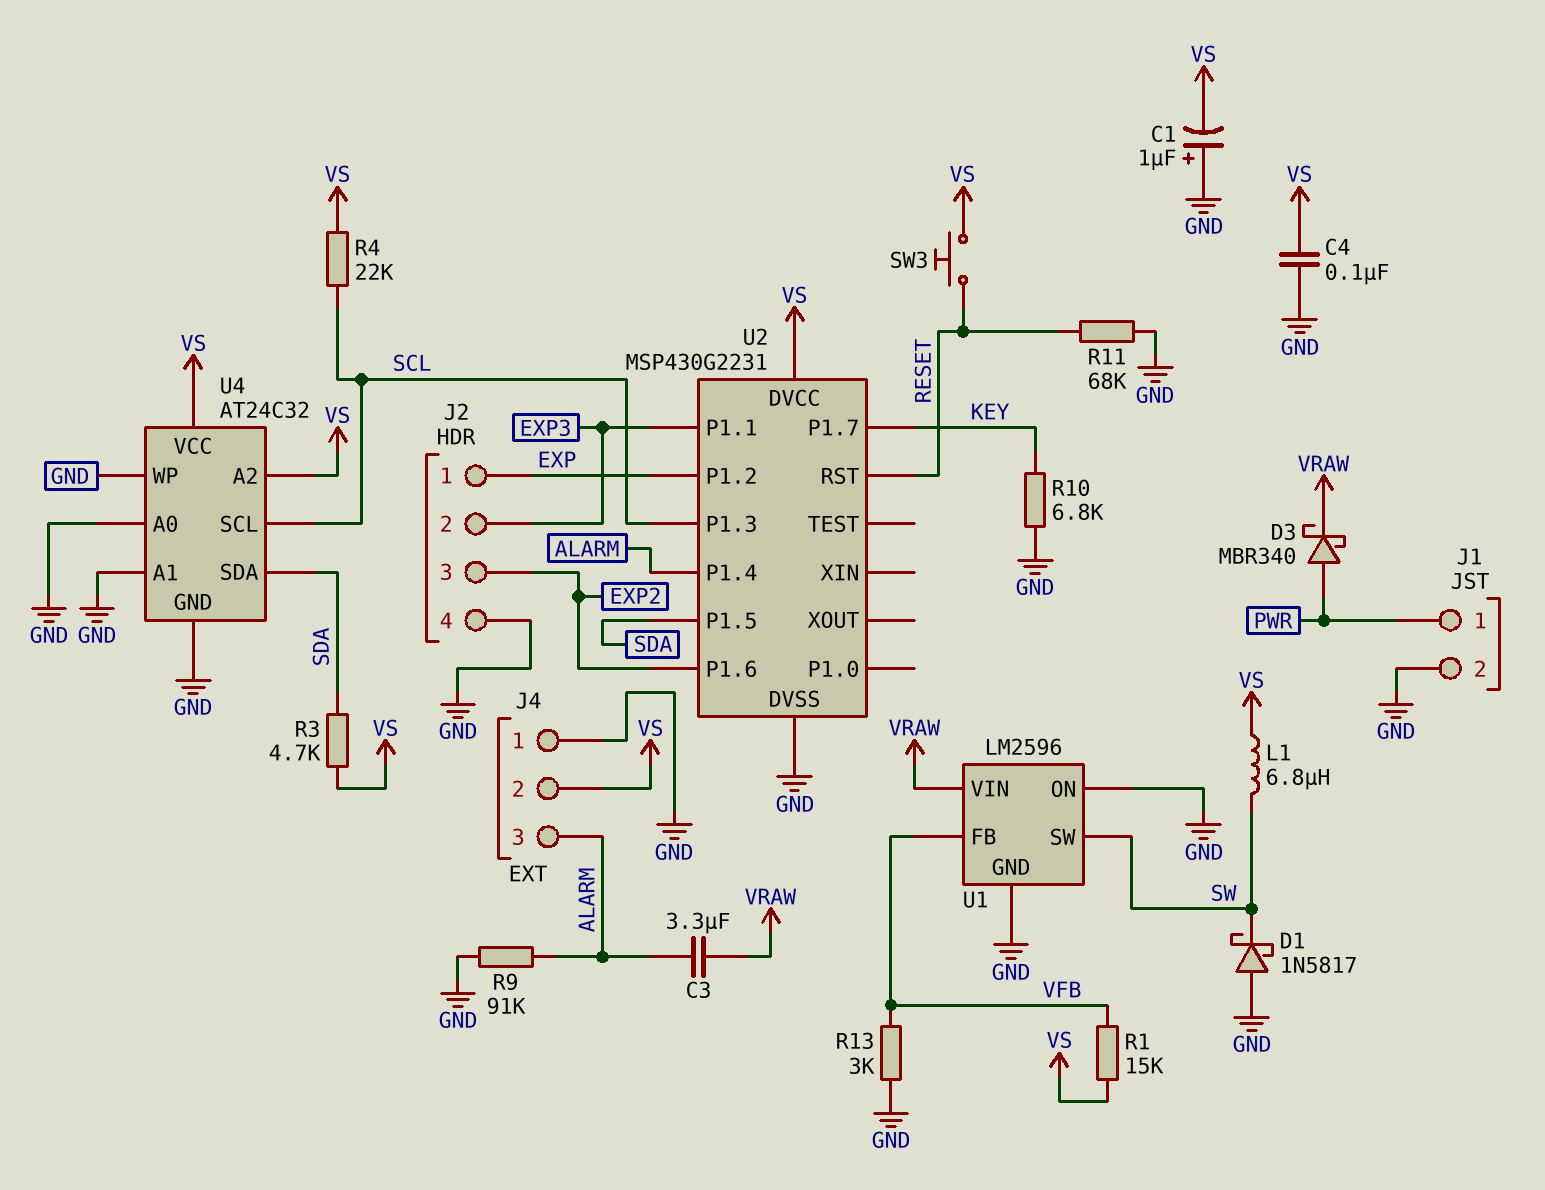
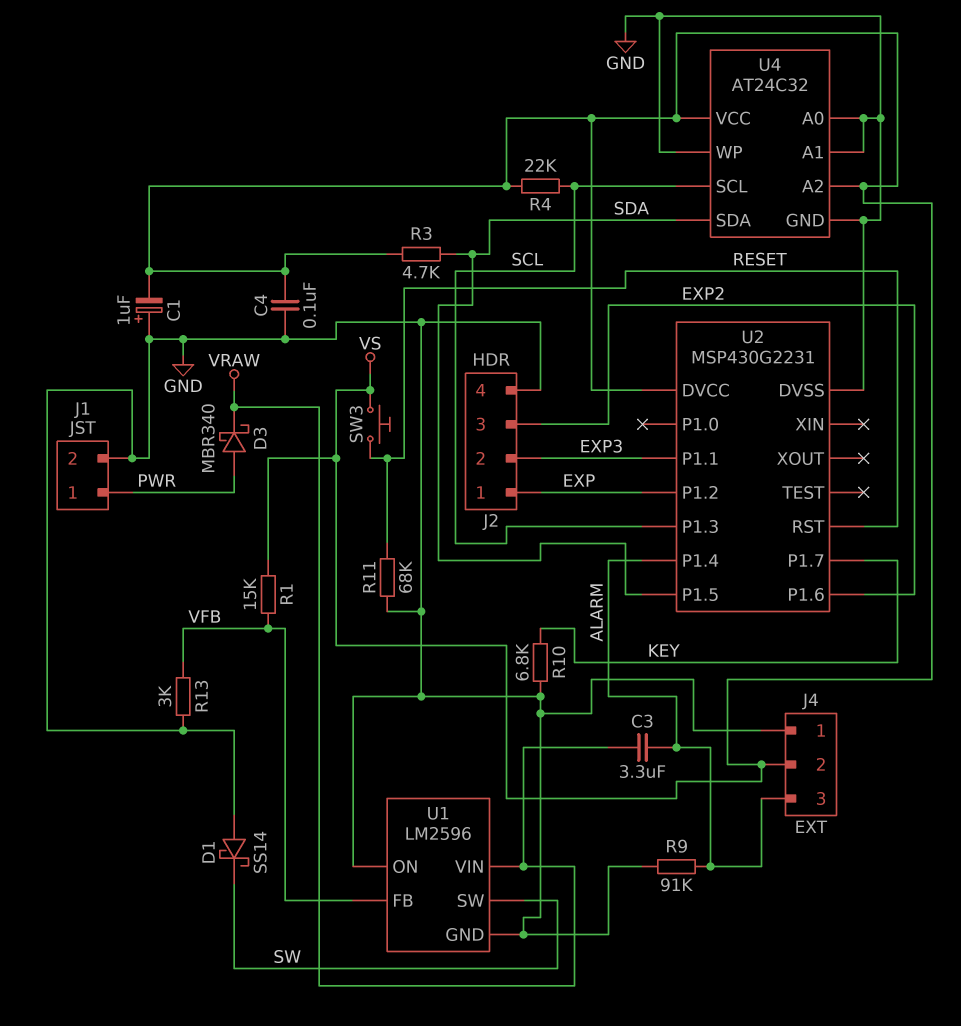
D1: schottky 1N5817 (A GND, K SW) -> schottky SS14 (A GND, K SW)
L1: 6.8uH (SW, VS) -> none

